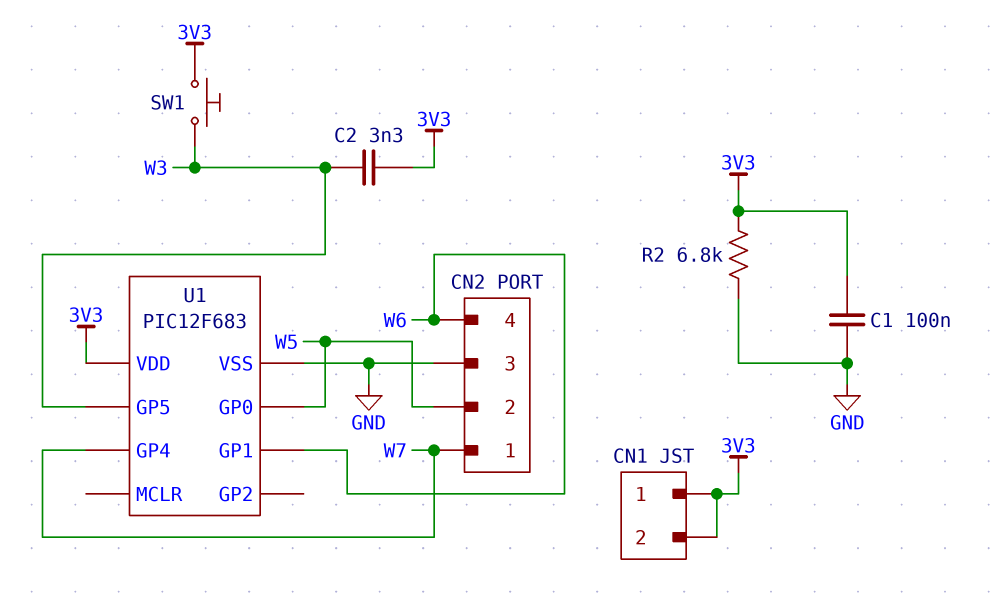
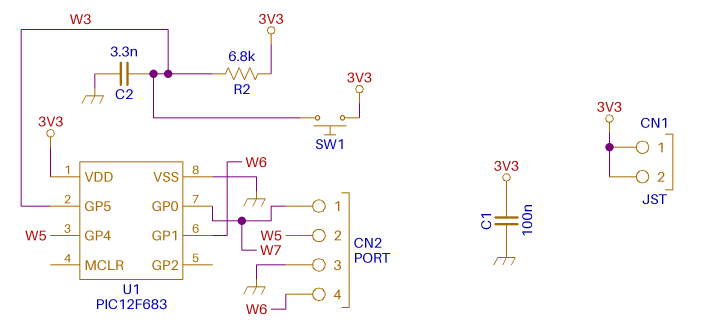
C2: 3.3nF (3V3, W3) -> 3.3nF (GND, W3)
R2: 6.8k (3V3, GND) -> 6.8k (3V3, W3)
U1 pin GP0: W5 -> W7
U1 pin GP4: W7 -> W5

